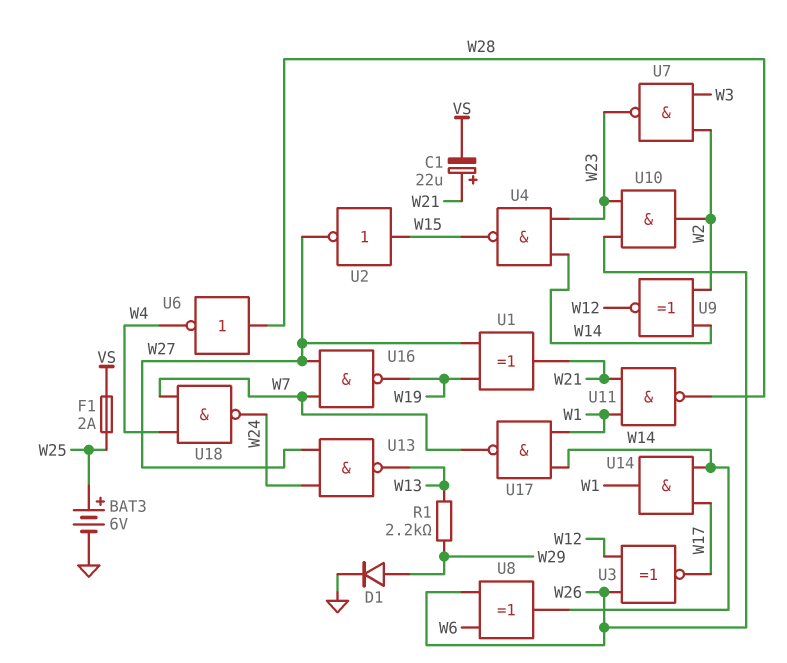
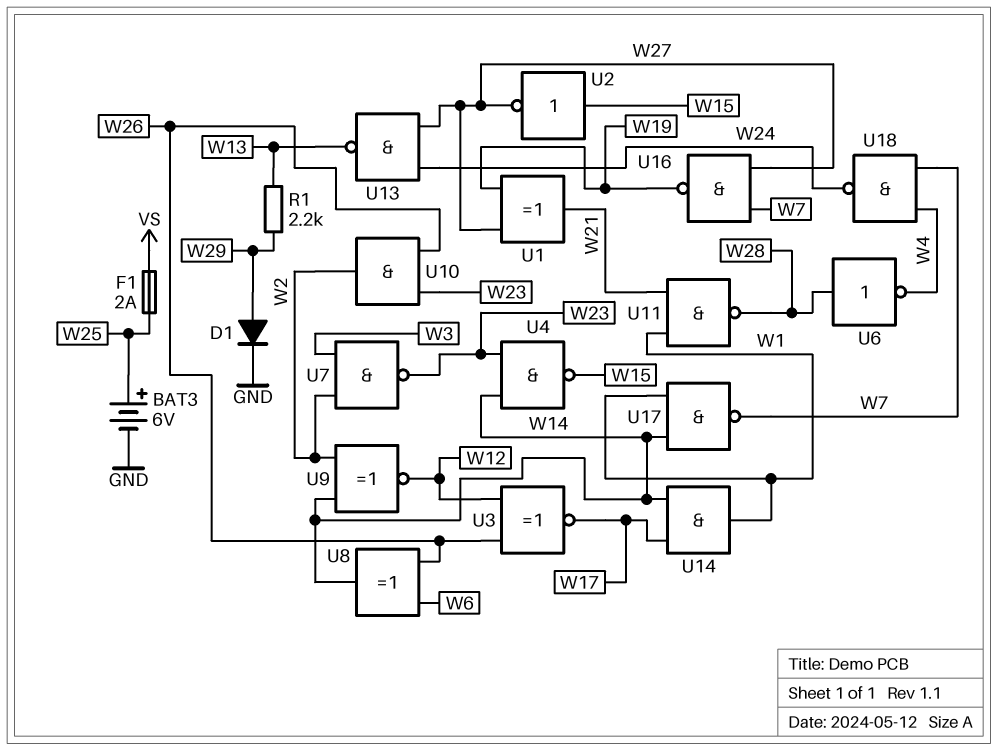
C1: 22uF (plus W21, minus VS) -> none

